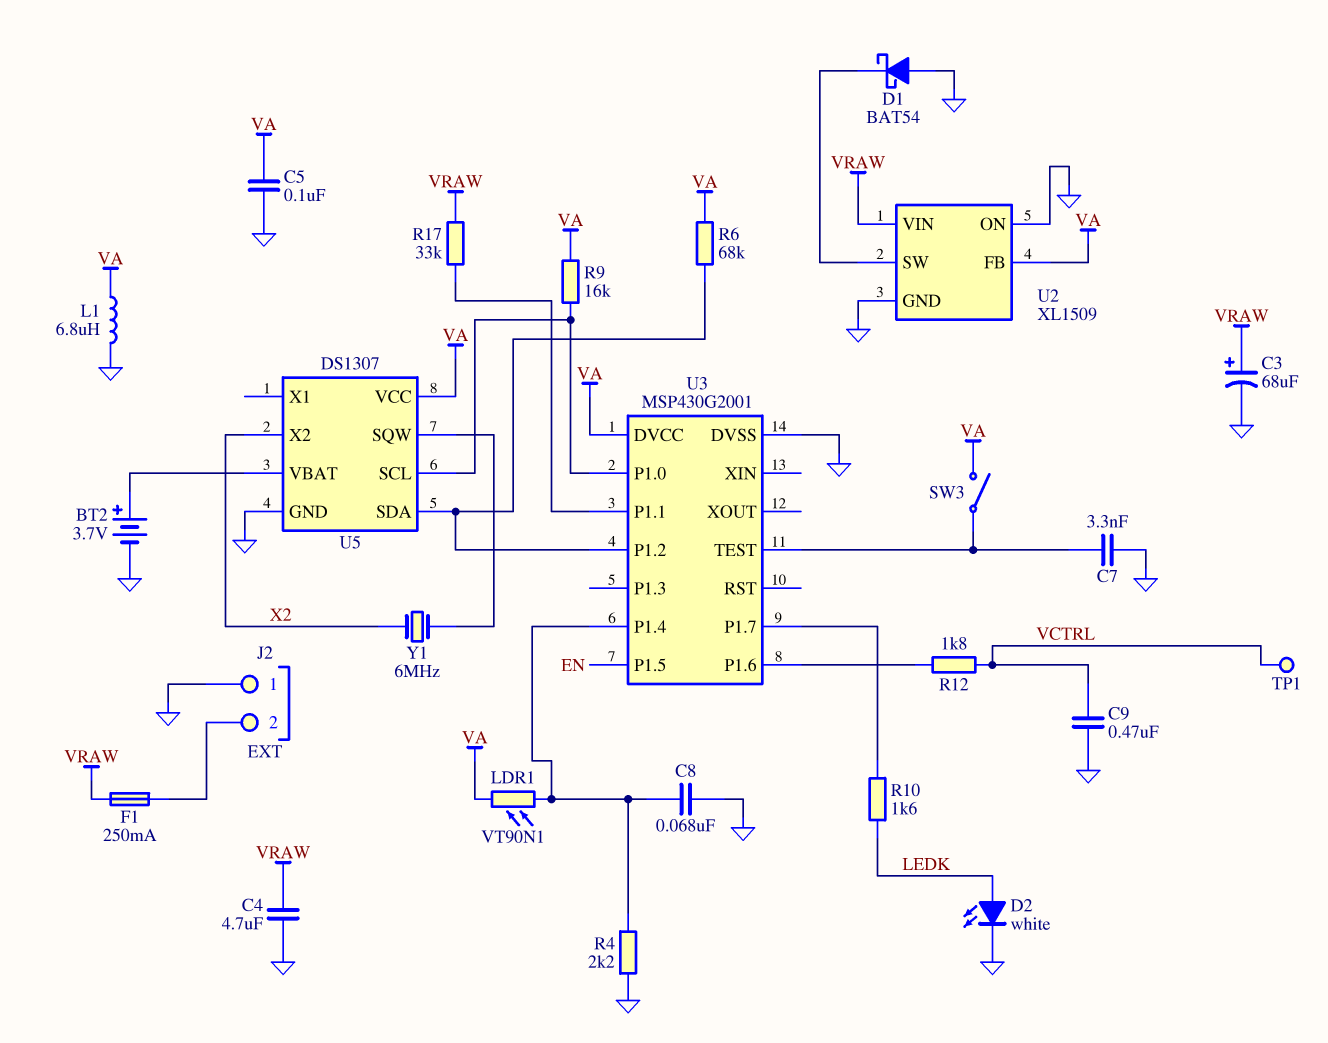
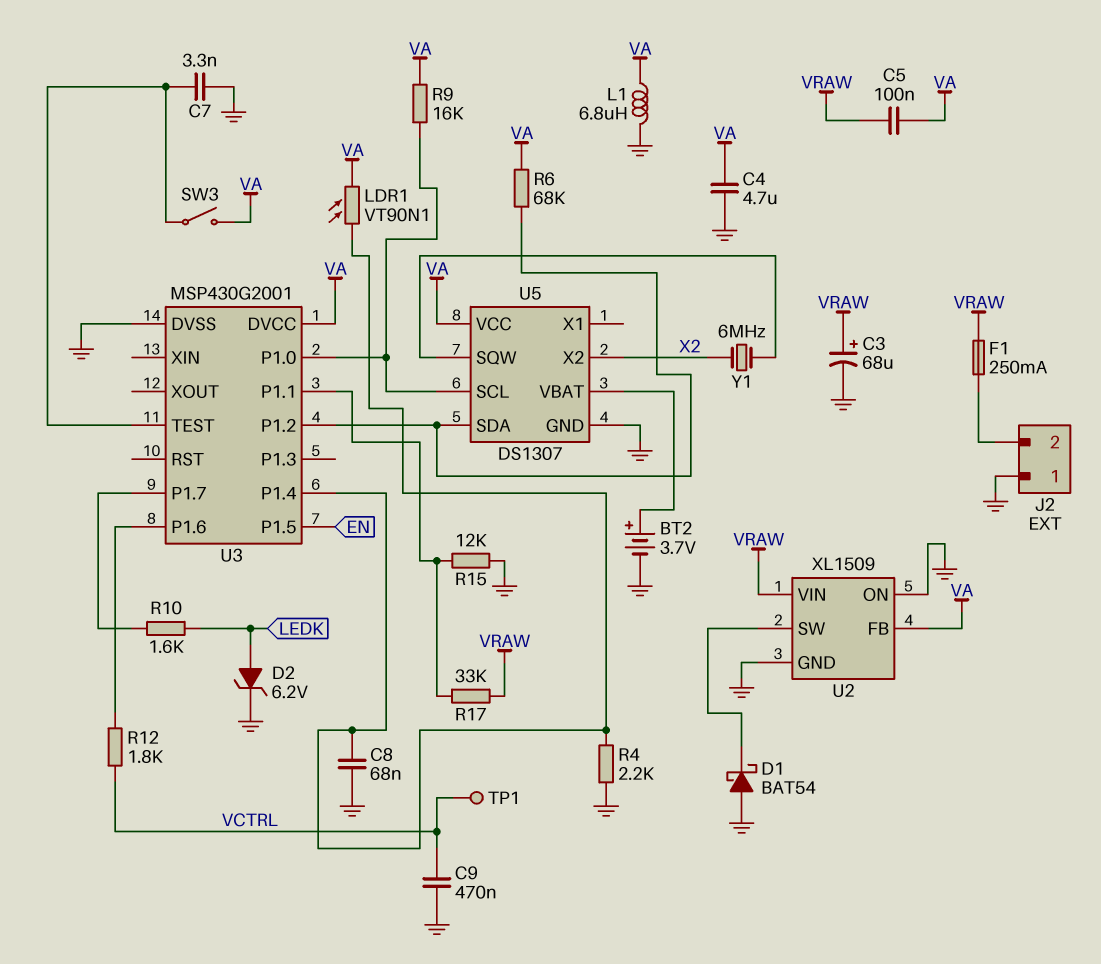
C4: 4.7uF (GND, VRAW) -> 4.7uF (GND, VA)
C5: 100nF (GND, VA) -> 100nF (VA, VRAW)
D2: LED white (A LEDK, K GND) -> zener 6.2V (A LEDK, K GND)
R15: none -> 12k (GND, U3/P1.1)

